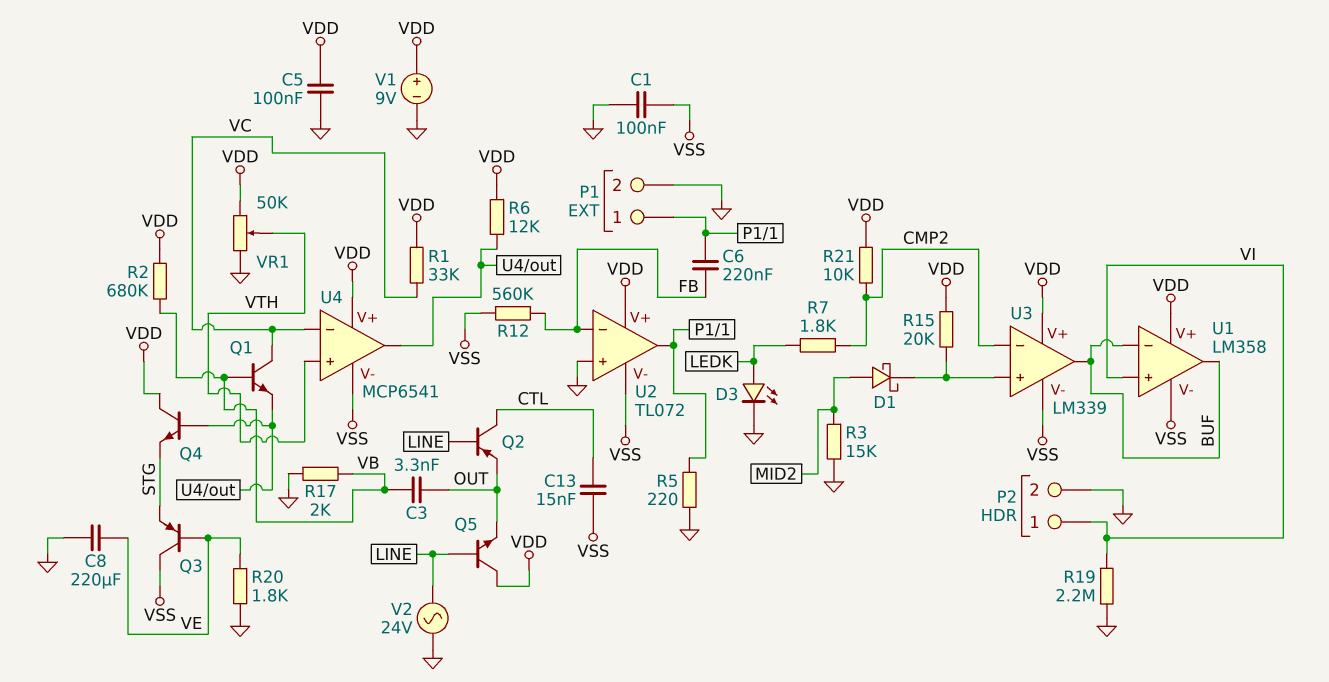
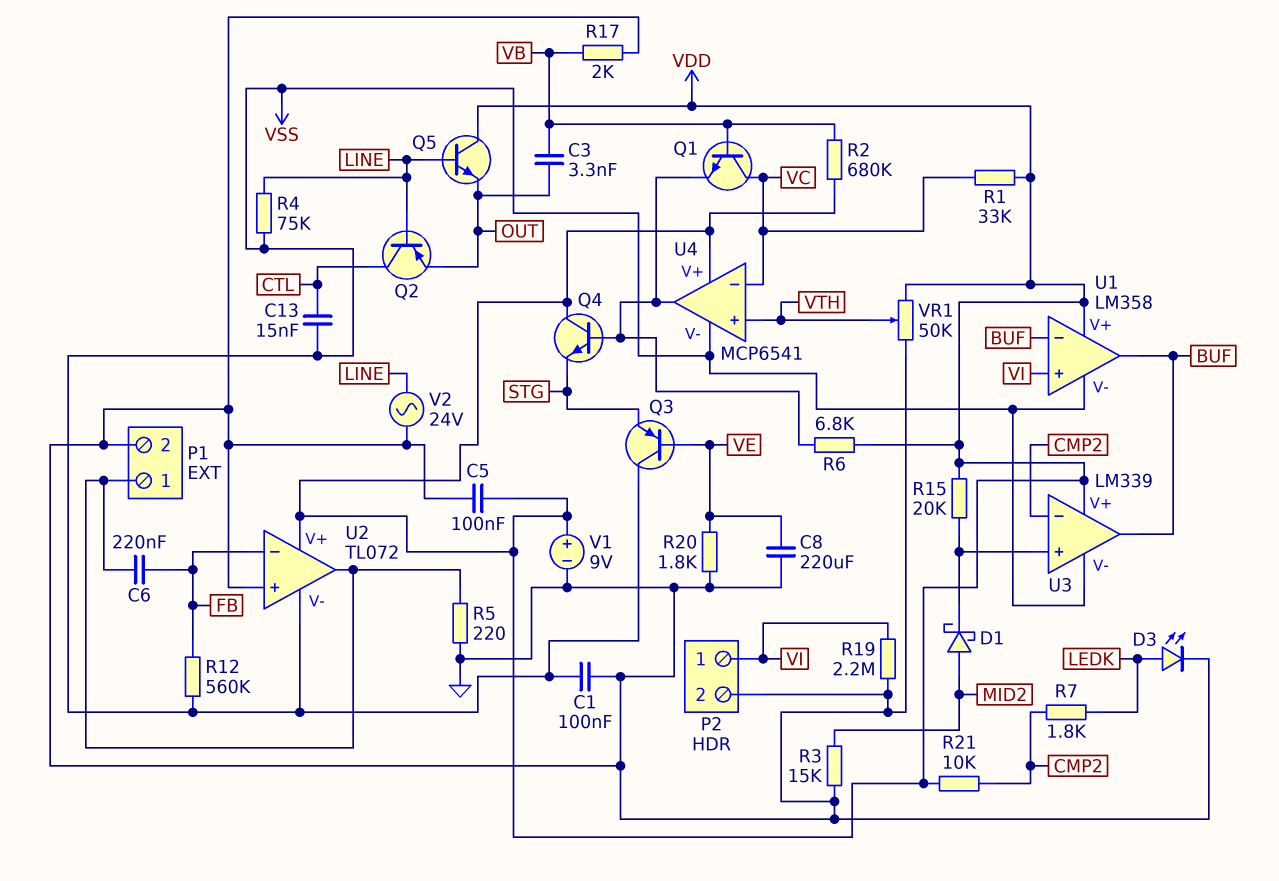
R4: none -> 75k (LINE, VSS)
R6: 12k (U4/out, VDD) -> 6.8k (U4/out, VDD)

